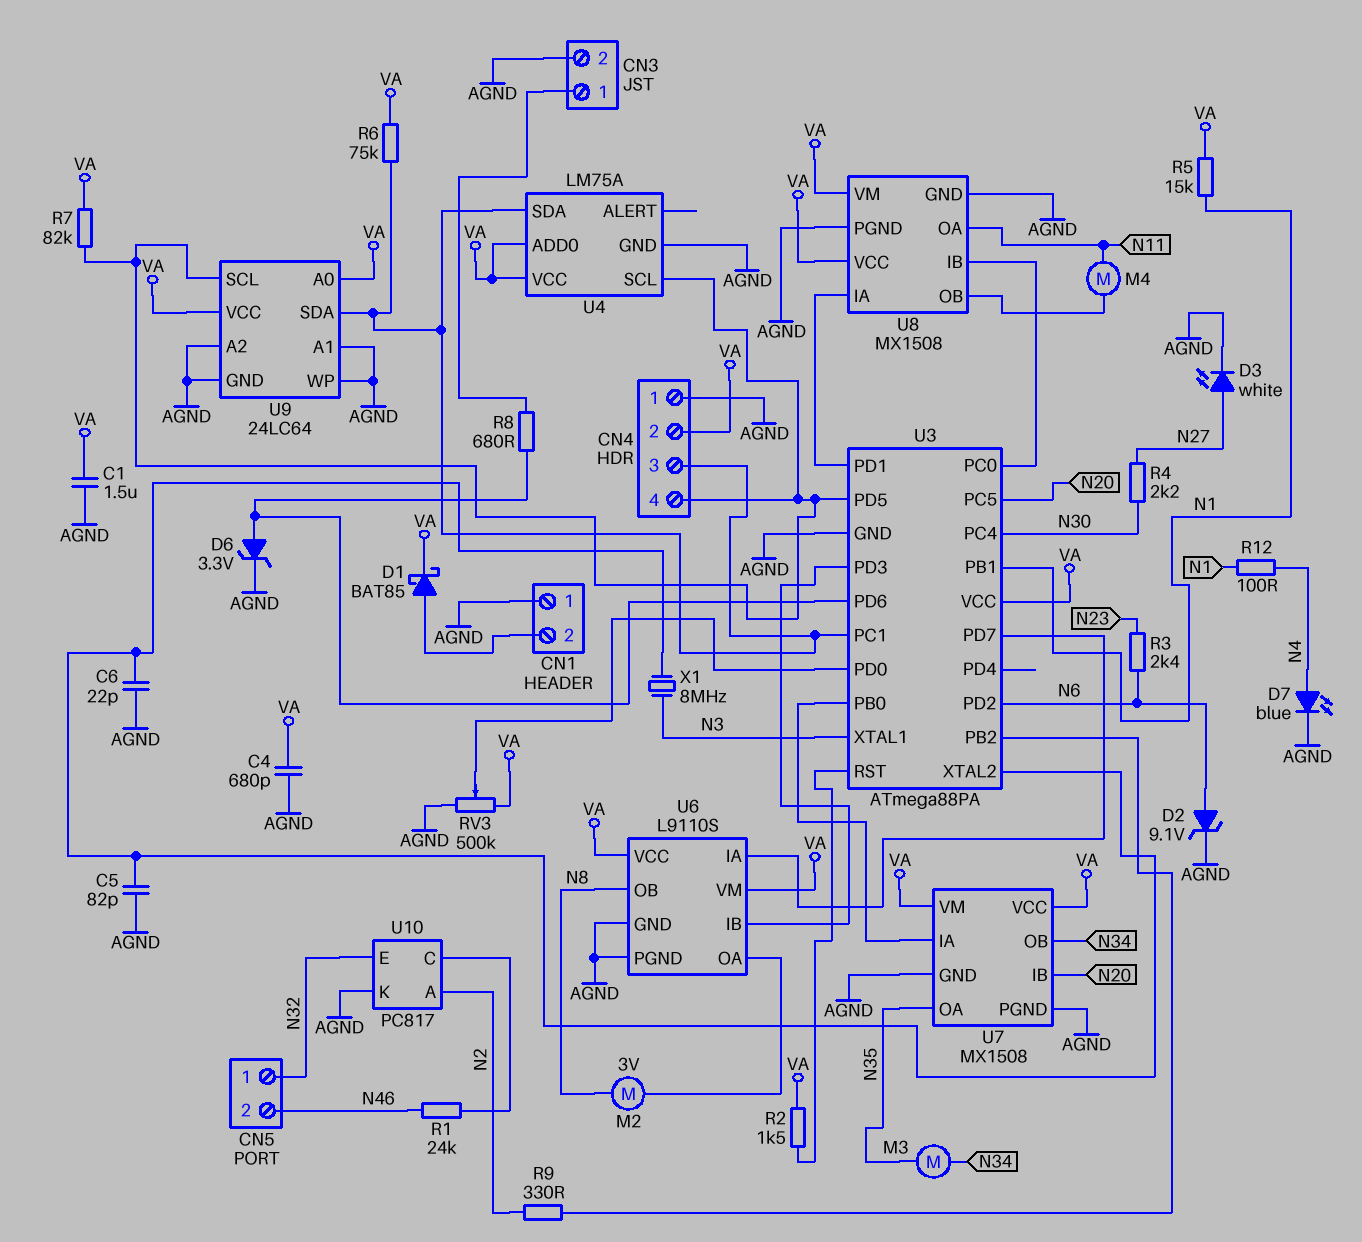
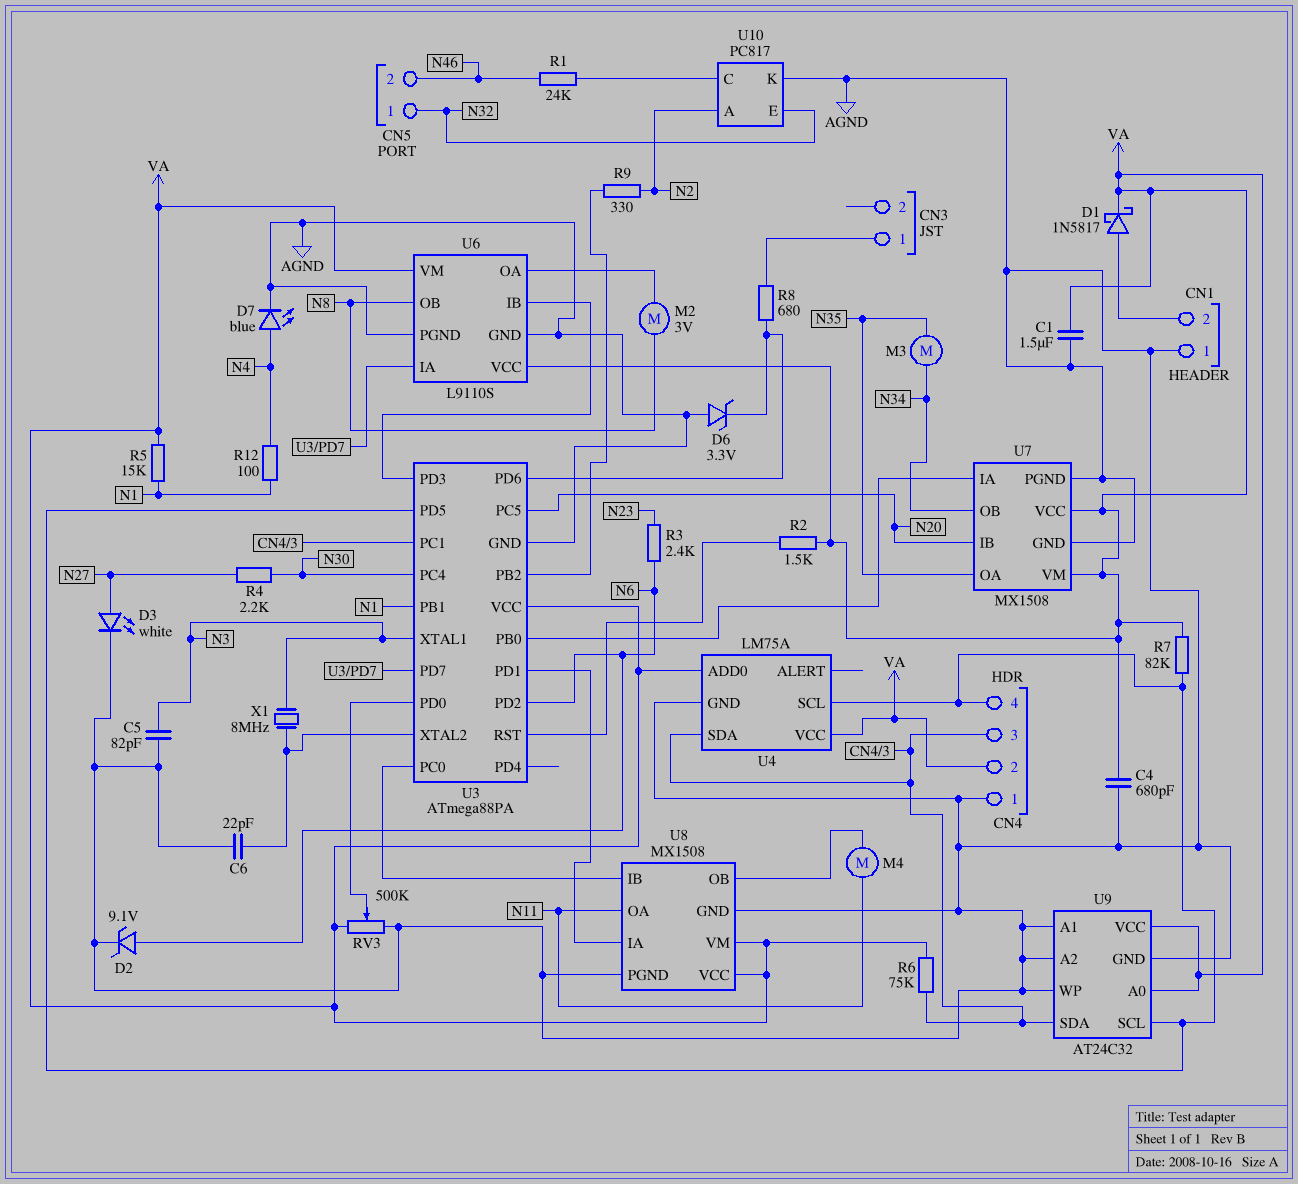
C5: 82pF (AGND, U3/XTAL2) -> 82pF (AGND, N3)
CN3 pin 2: AGND -> none
D1: schottky BAT85 (A CN1/2, K VA) -> schottky 1N5817 (A CN1/2, K VA)
D6: zener 3.3V (A U3/PD6, K AGND) -> zener 3.3V (A AGND, K U3/PD6)
U9: 24LC64 -> AT24C32

